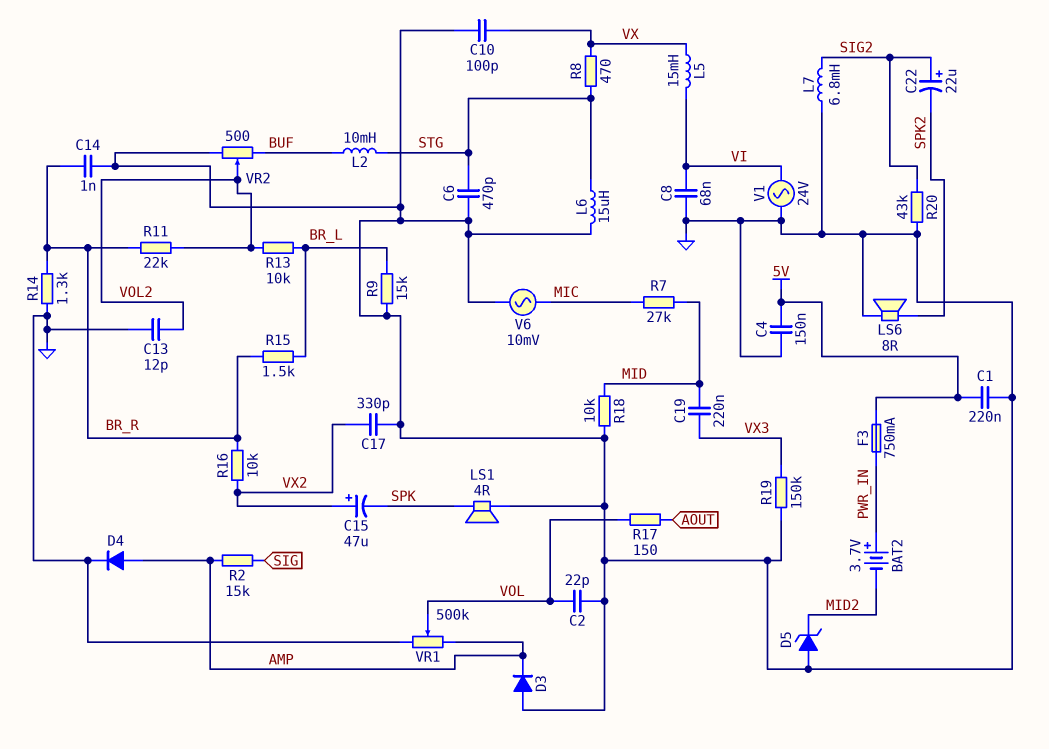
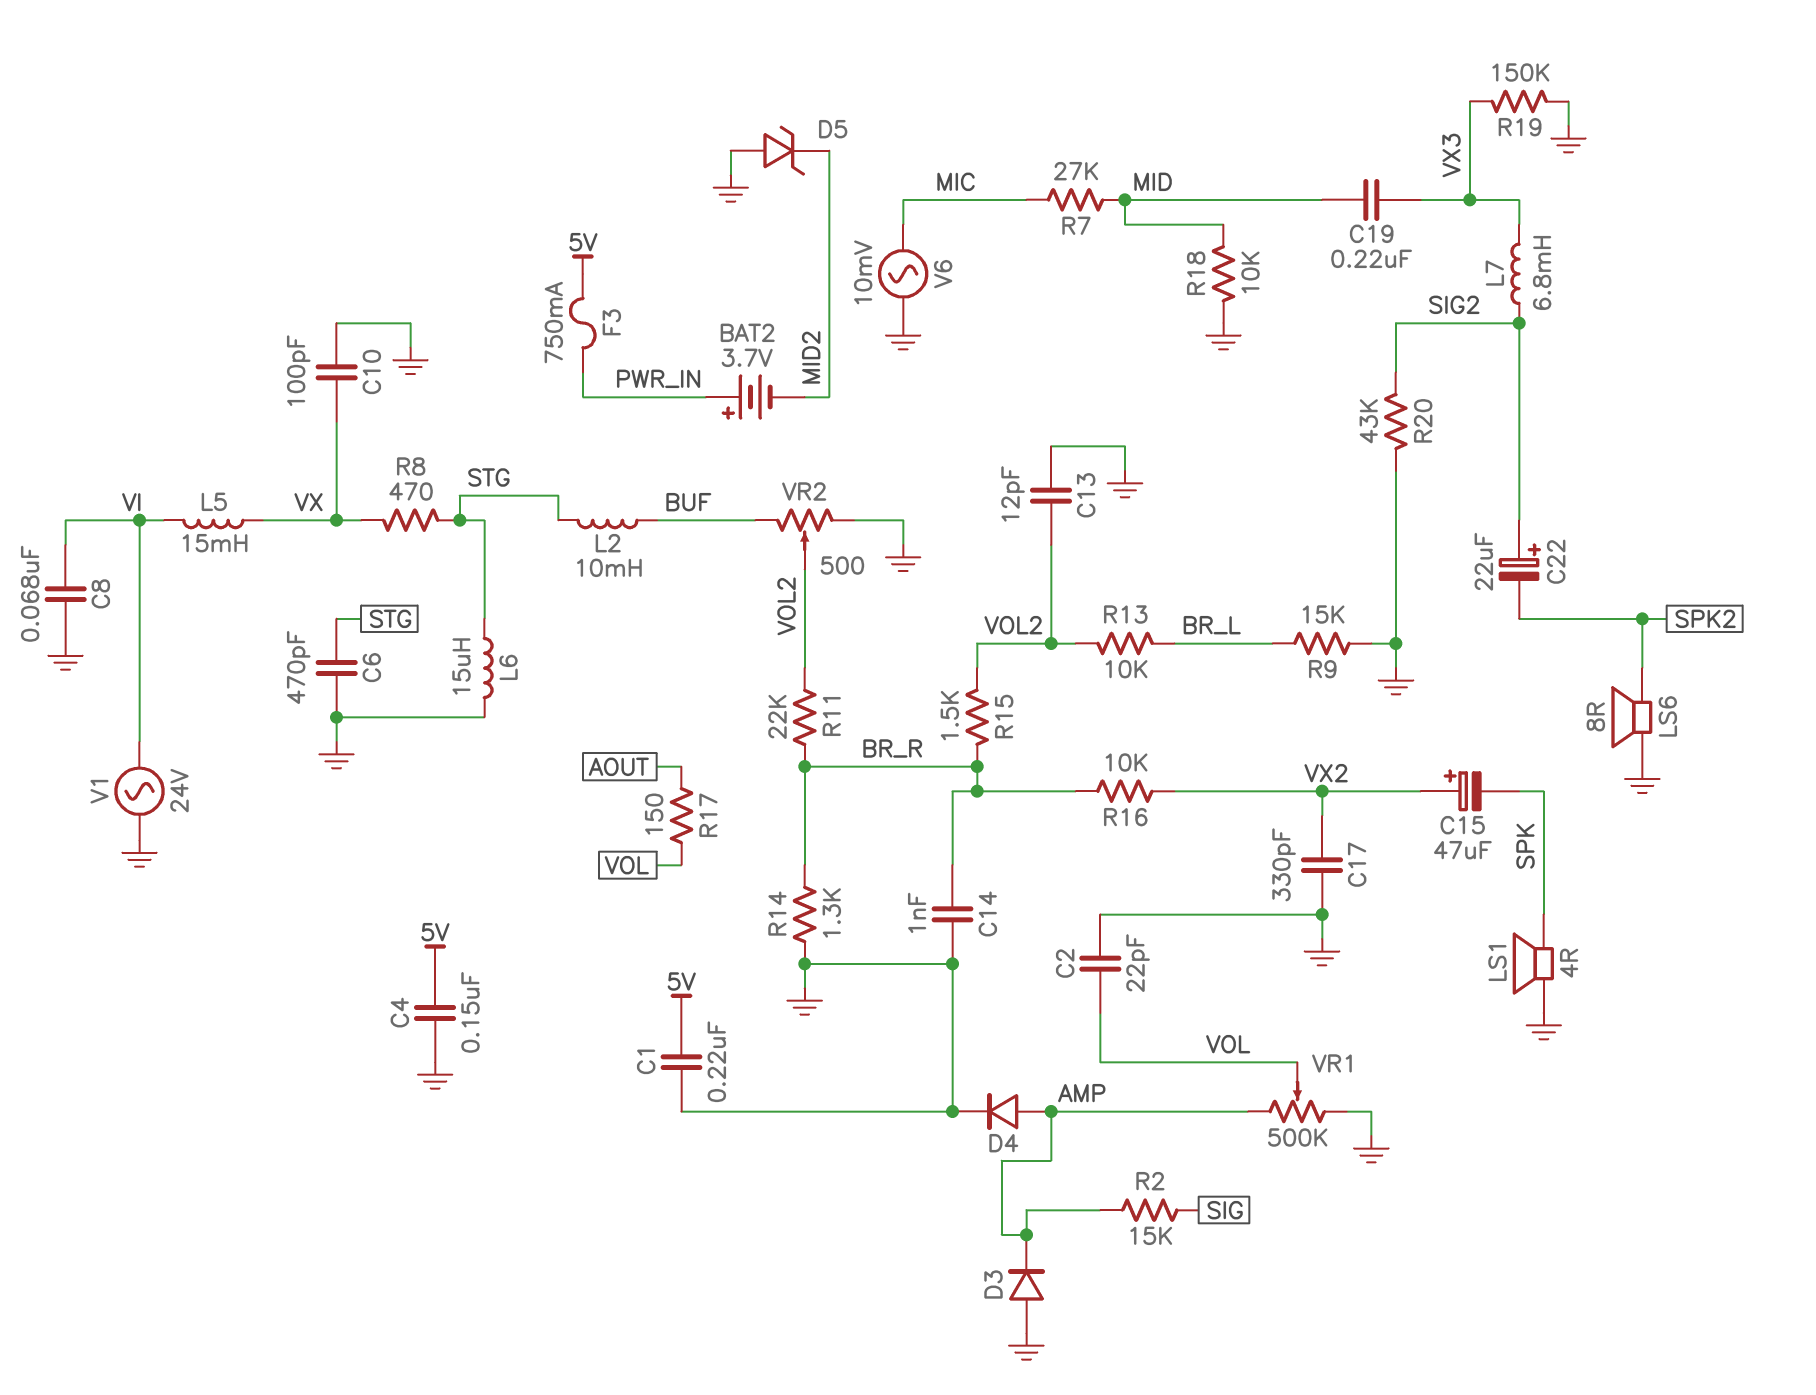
L7: 6.8mH (GND, SIG2) -> 6.8mH (SIG2, VX3)
R15: 1.5k (BR_L, BR_R) -> 1.5k (BR_R, VOL2)

